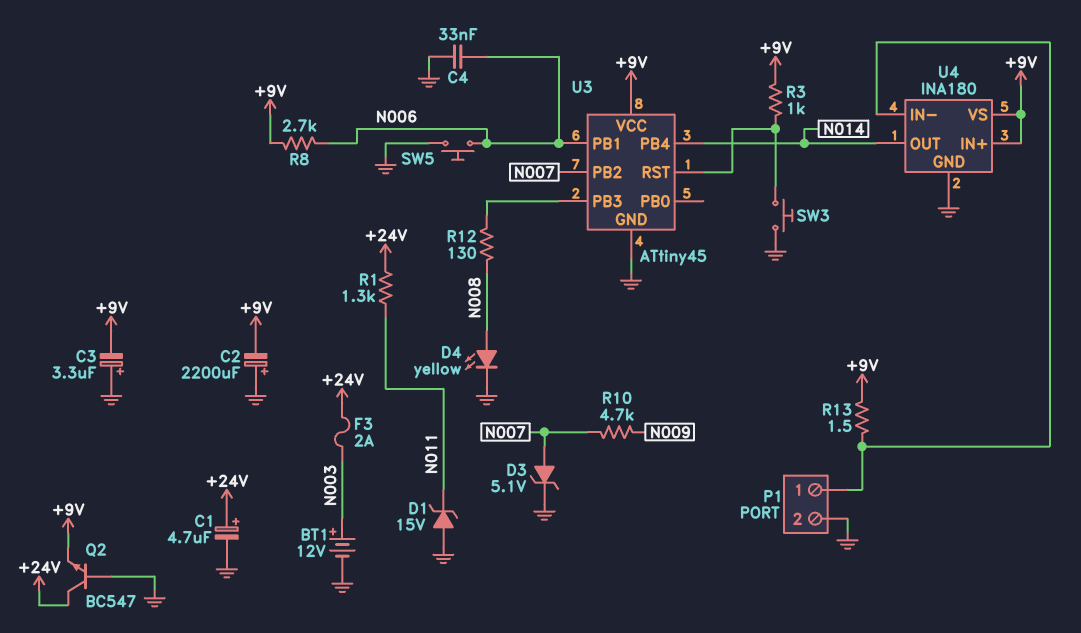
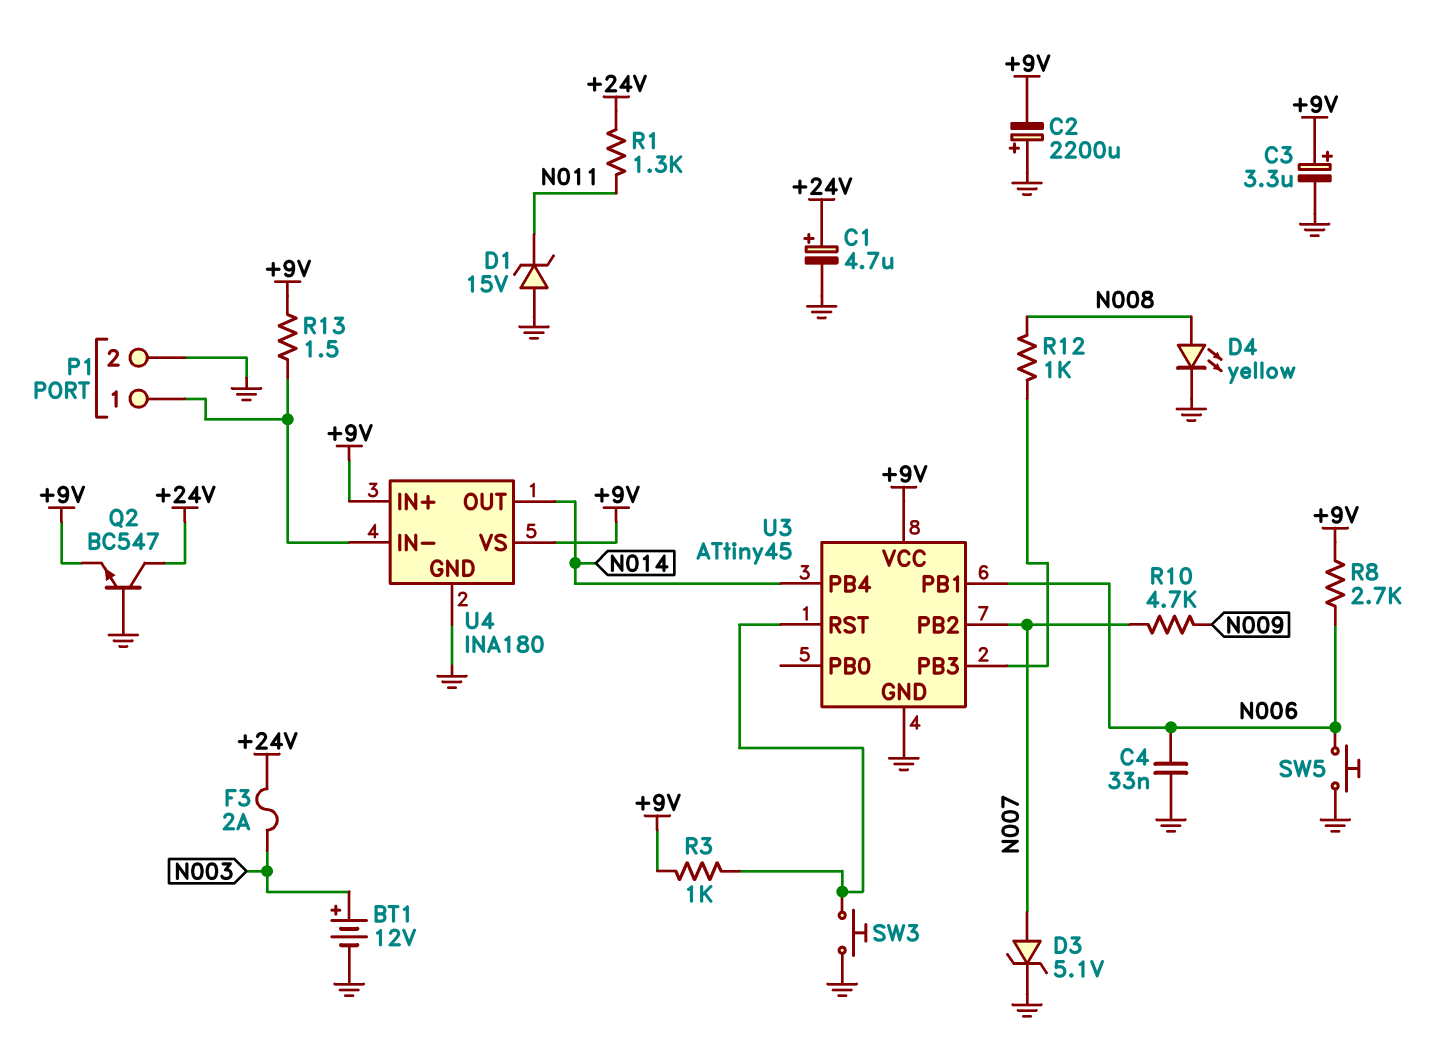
C3: 3.3uF (plus GND, minus +9V) -> 3.3uF (plus +9V, minus GND)
R12: 130 (N008, U3/PB3) -> 1k (N008, U3/PB3)

